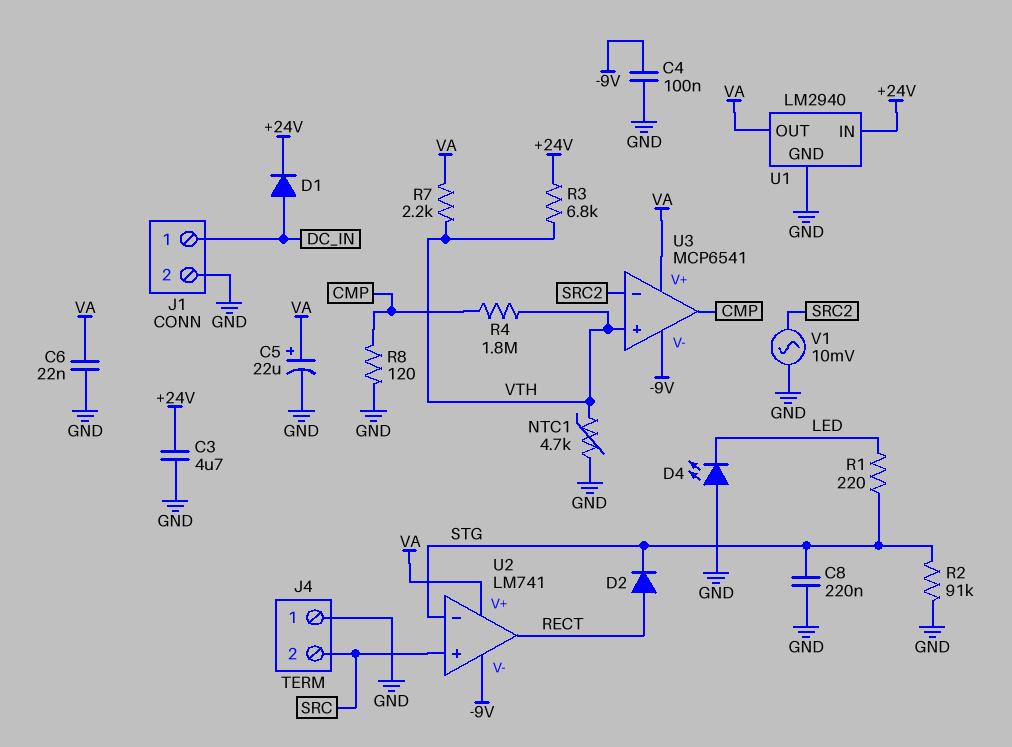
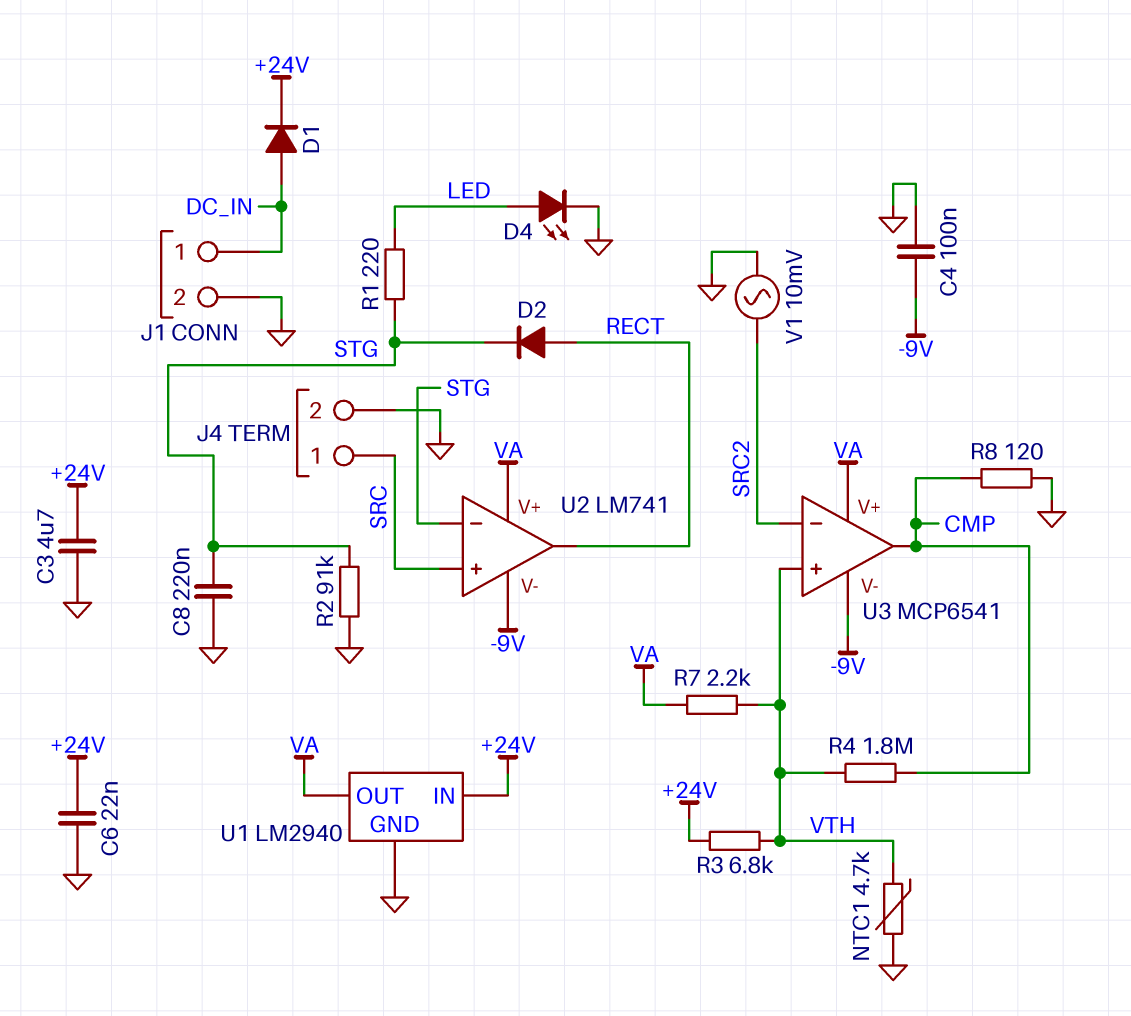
C5: 22uF (plus VA, minus GND) -> none
C6: 22nF (GND, VA) -> 22nF (+24V, GND)
D4: LED (A GND, K LED) -> LED (A LED, K GND)
J4 pin 1: GND -> SRC
J4 pin 2: SRC -> GND

